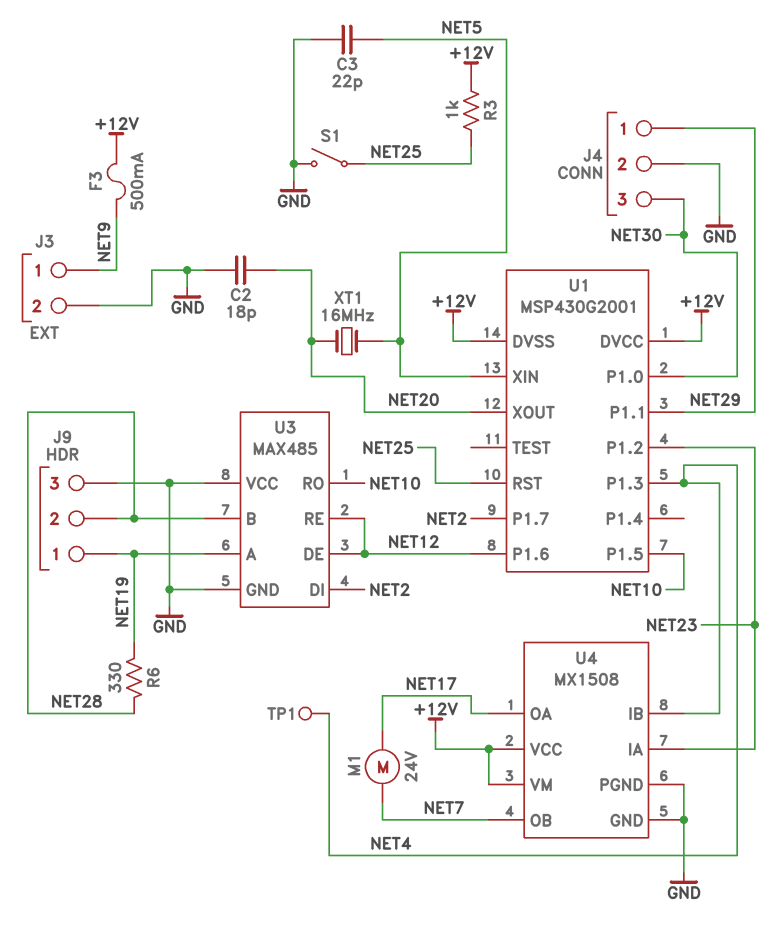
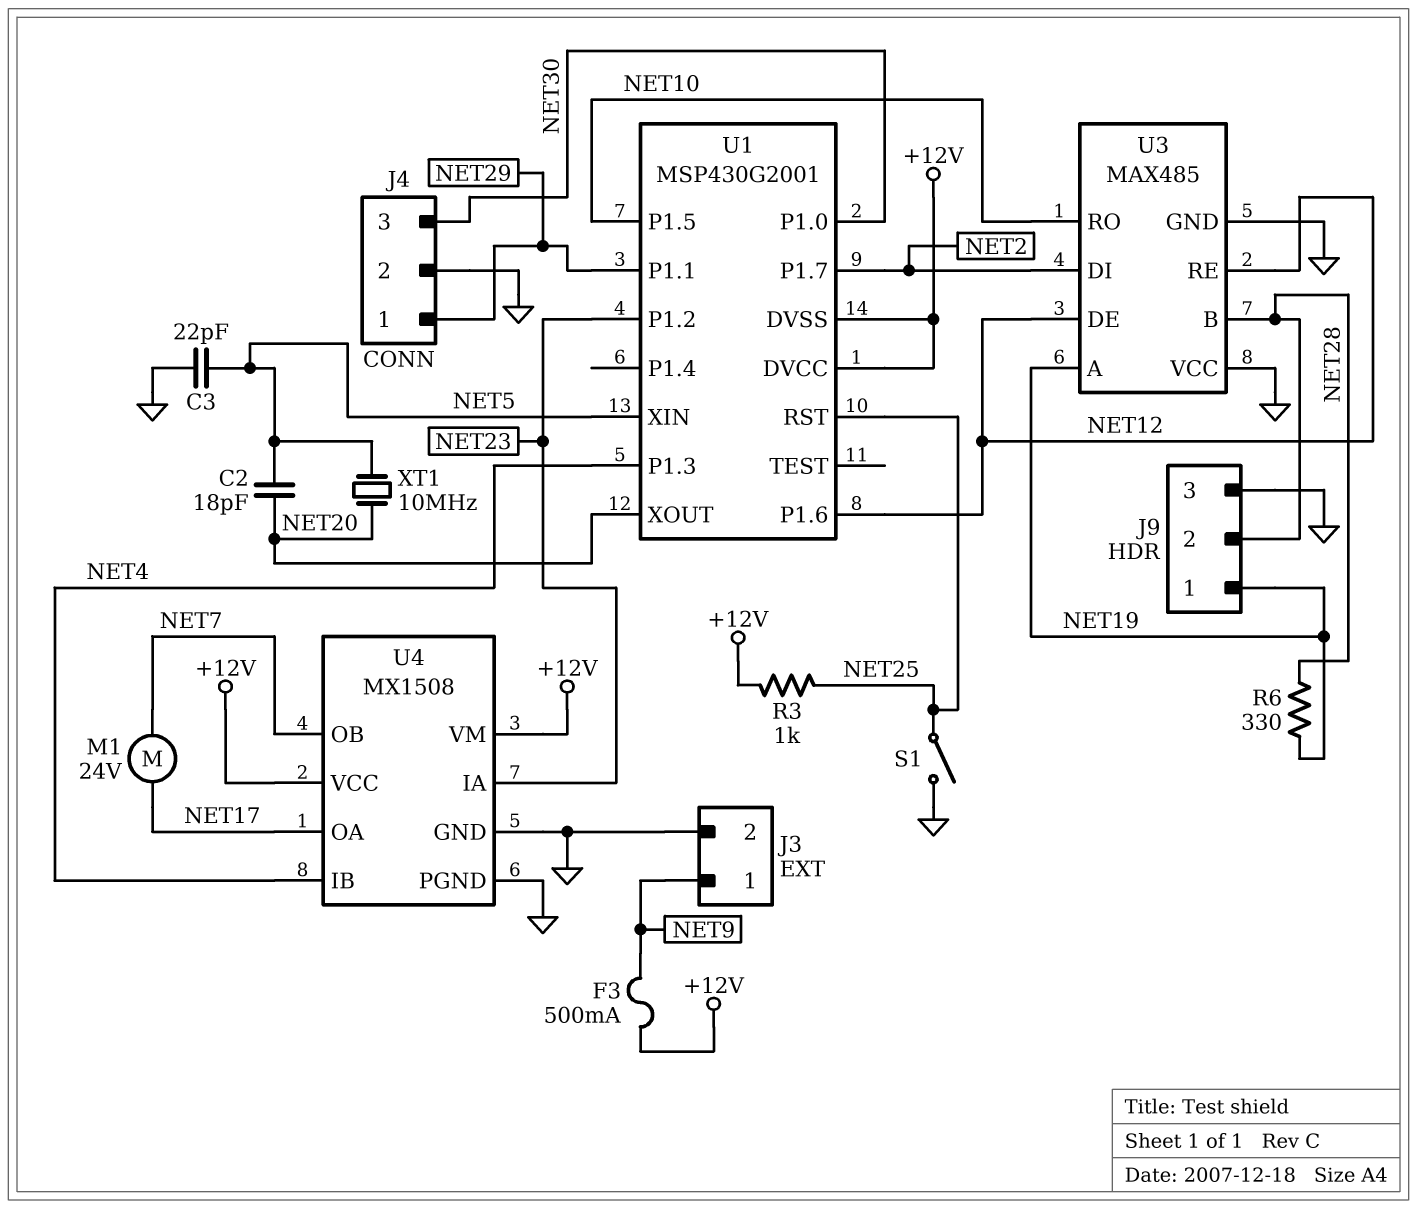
C2: 18pF (GND, NET20) -> 18pF (NET5, NET20)
TP1: test point (NET4) -> none
XT1: 16MHz (NET5, NET20) -> 10MHz (NET5, NET20)

